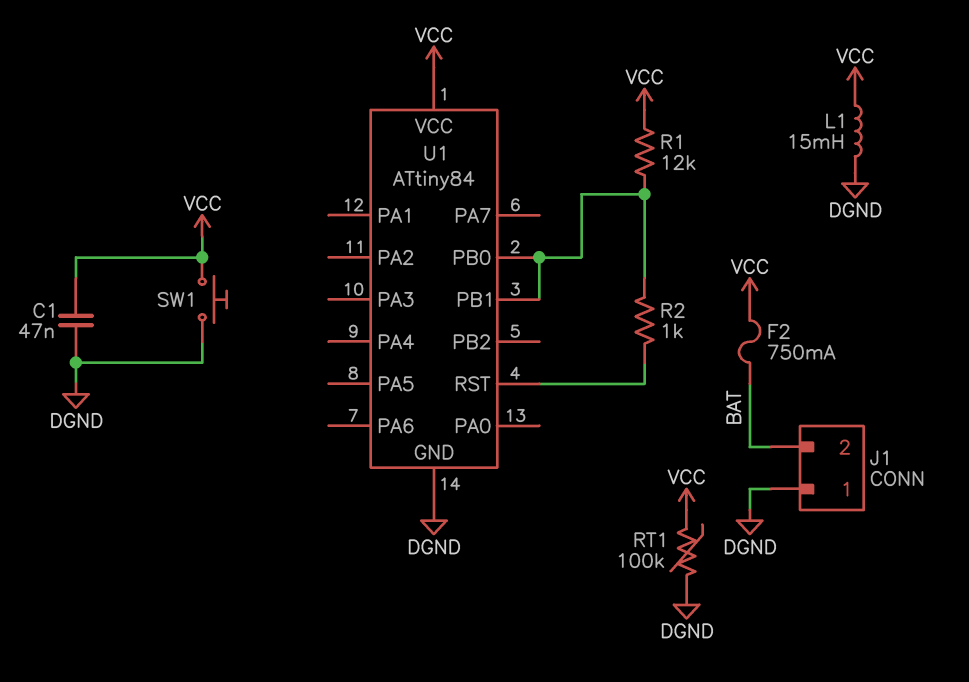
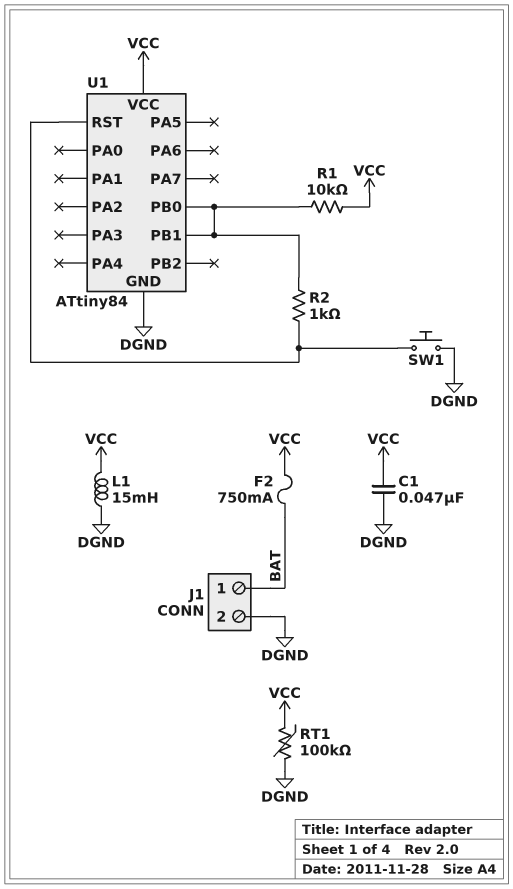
J1 pin 1: DGND -> BAT
J1 pin 2: BAT -> DGND
R1: 12k (U1/PB0, VCC) -> 10k (U1/PB0, VCC)
SW1: button (DGND, VCC) -> button (DGND, U1/RST)

